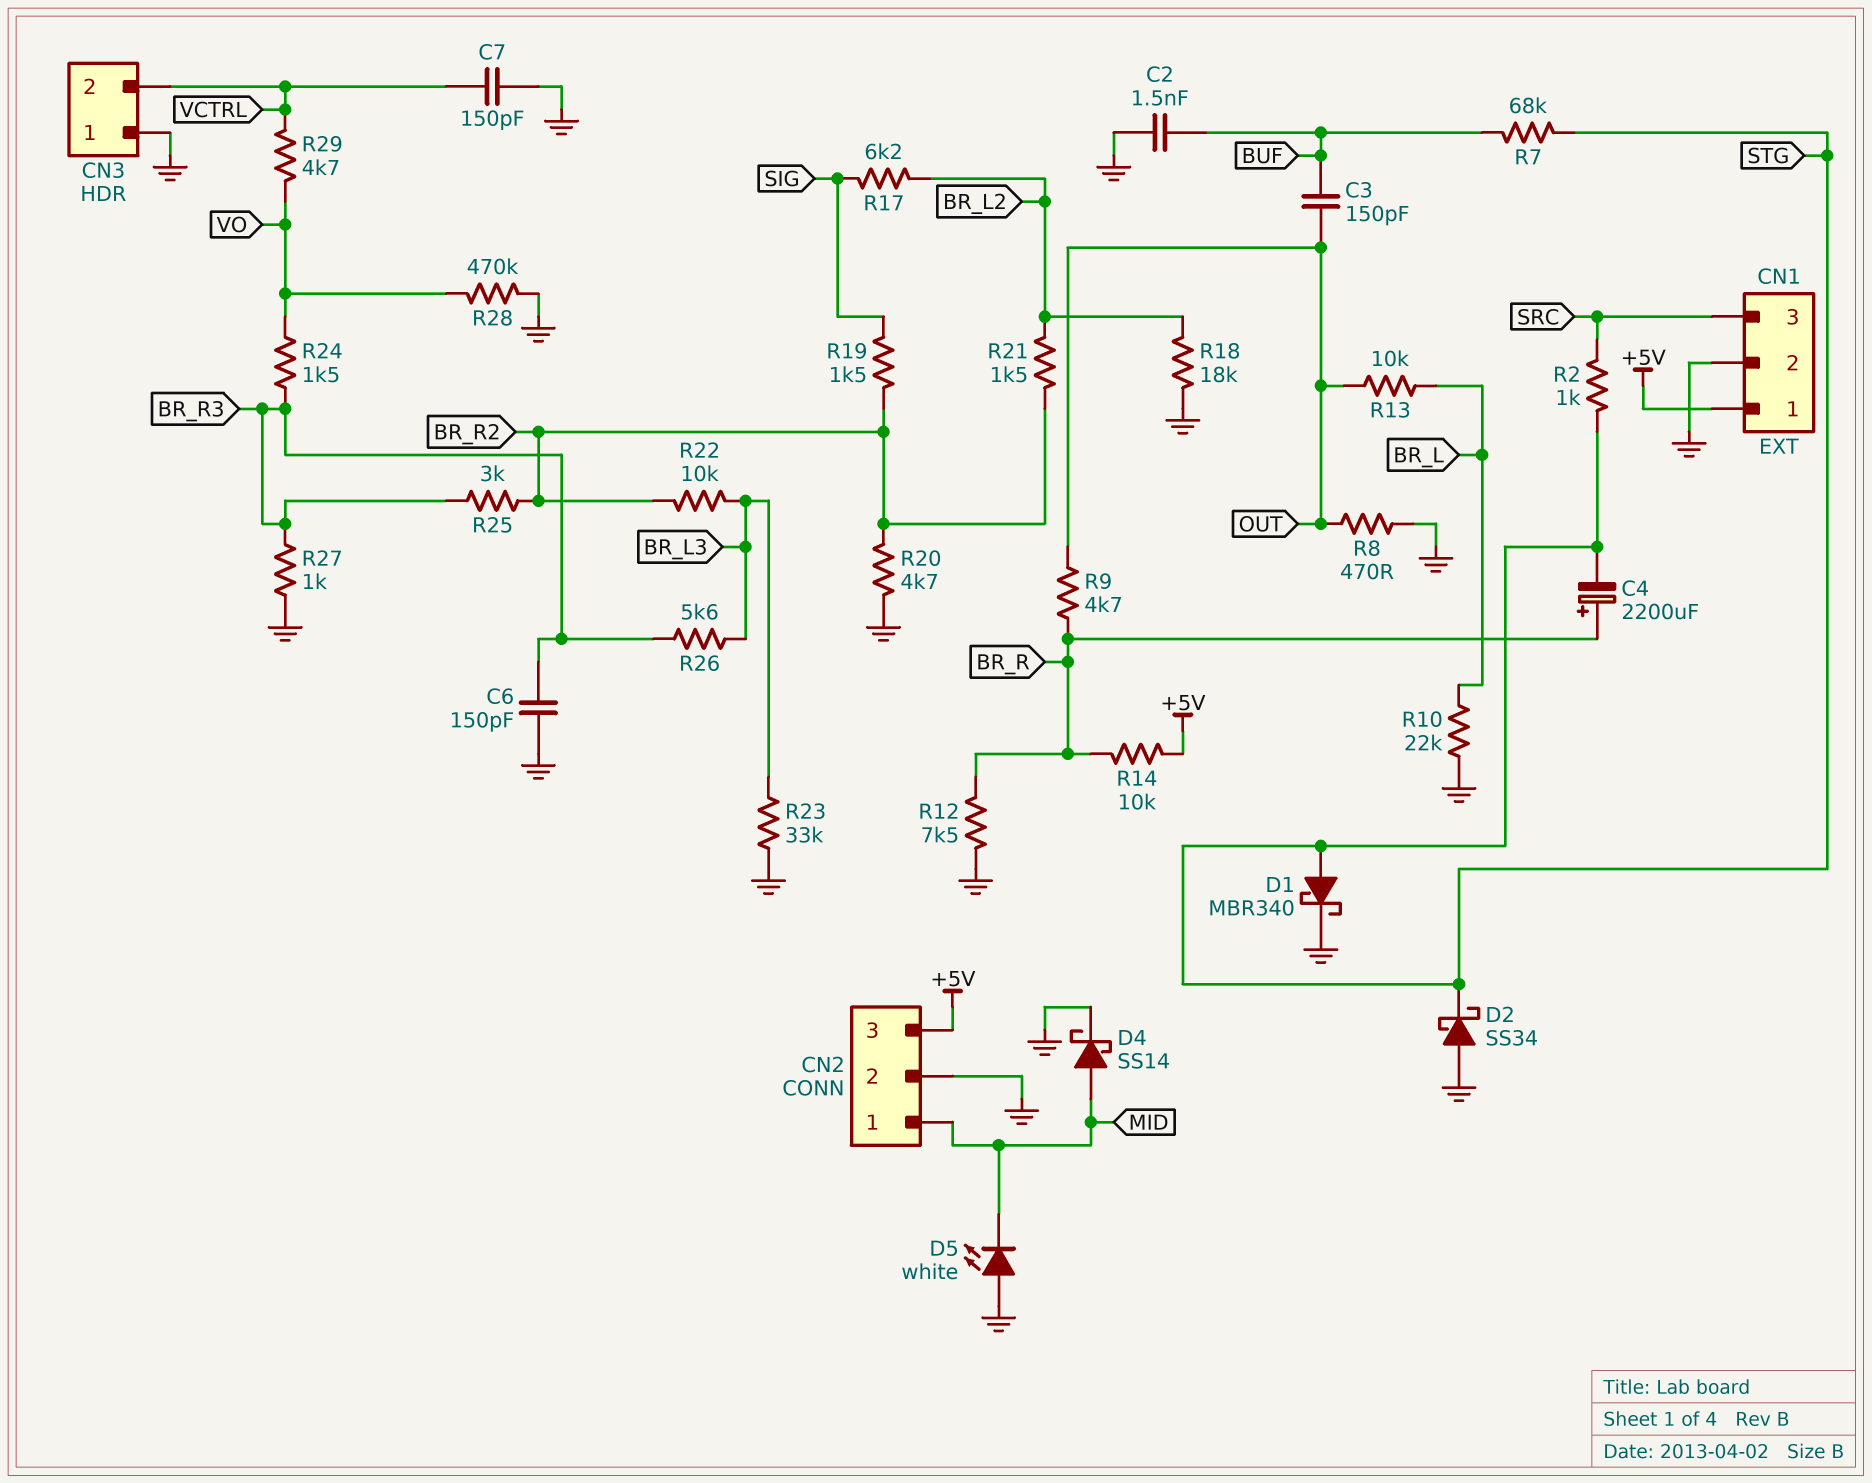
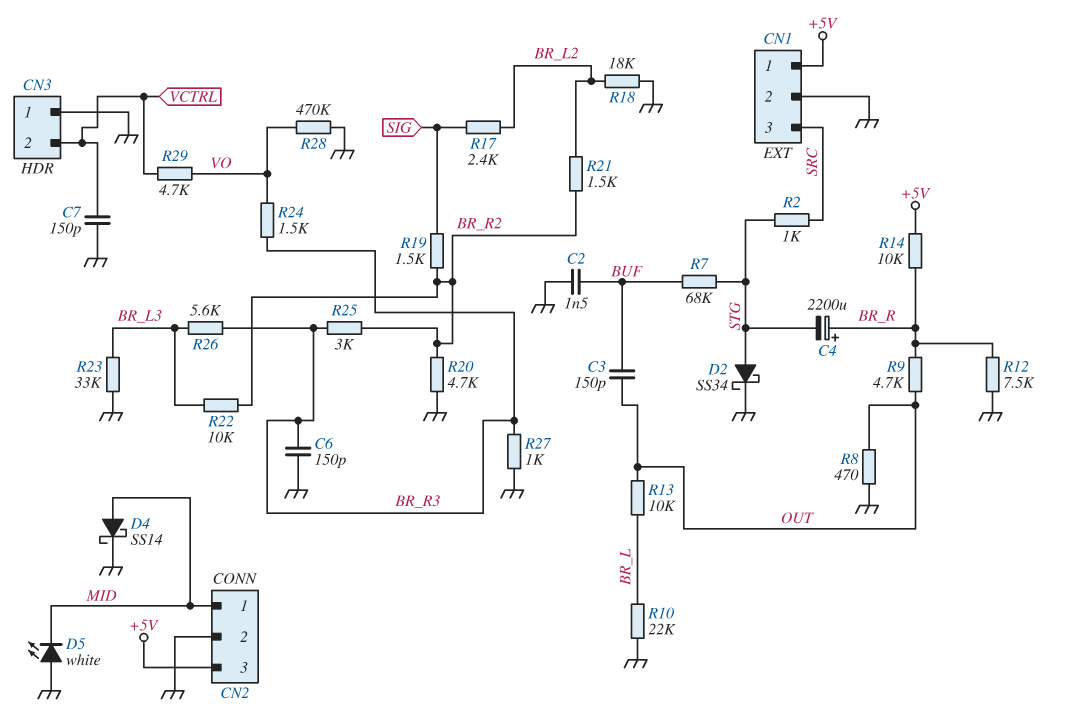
D1: schottky MBR340 (A STG, K GND) -> none
D2: schottky SS34 (A GND, K STG) -> schottky SS34 (A STG, K GND)
R17: 6.2k (BR_L2, SIG) -> 2.4k (BR_L2, SIG)

